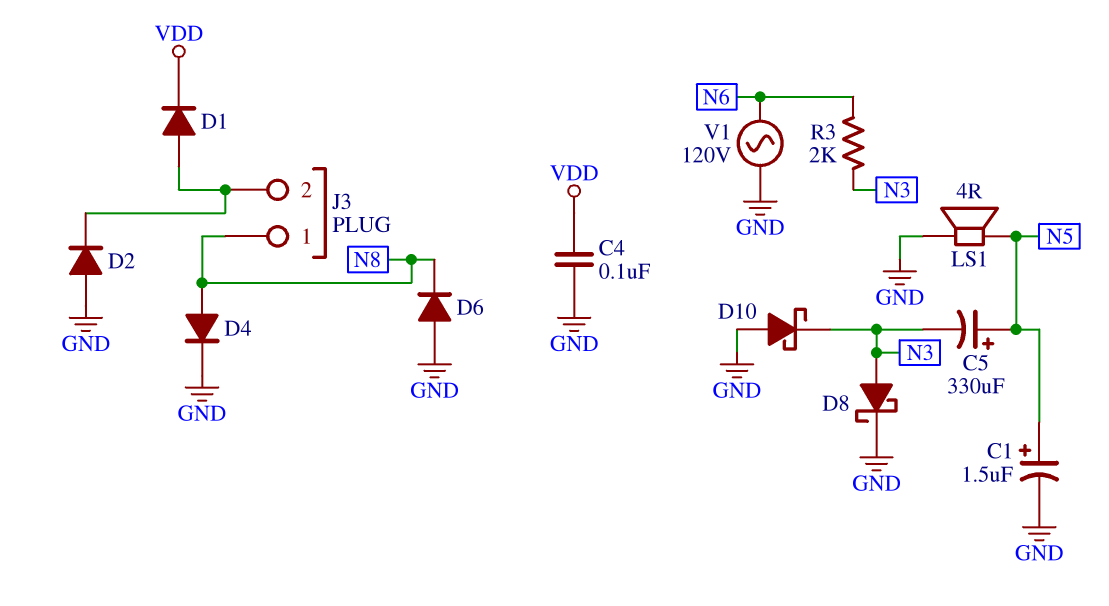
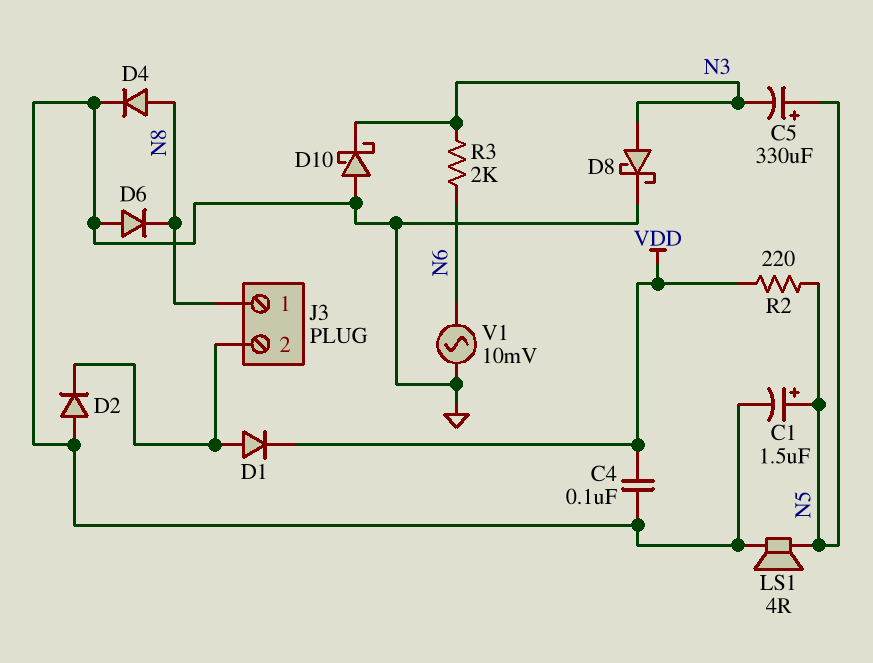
R2: none -> 220 (N5, VDD)
V1: AC 120V (GND, N6) -> AC 10mV (GND, N6)

